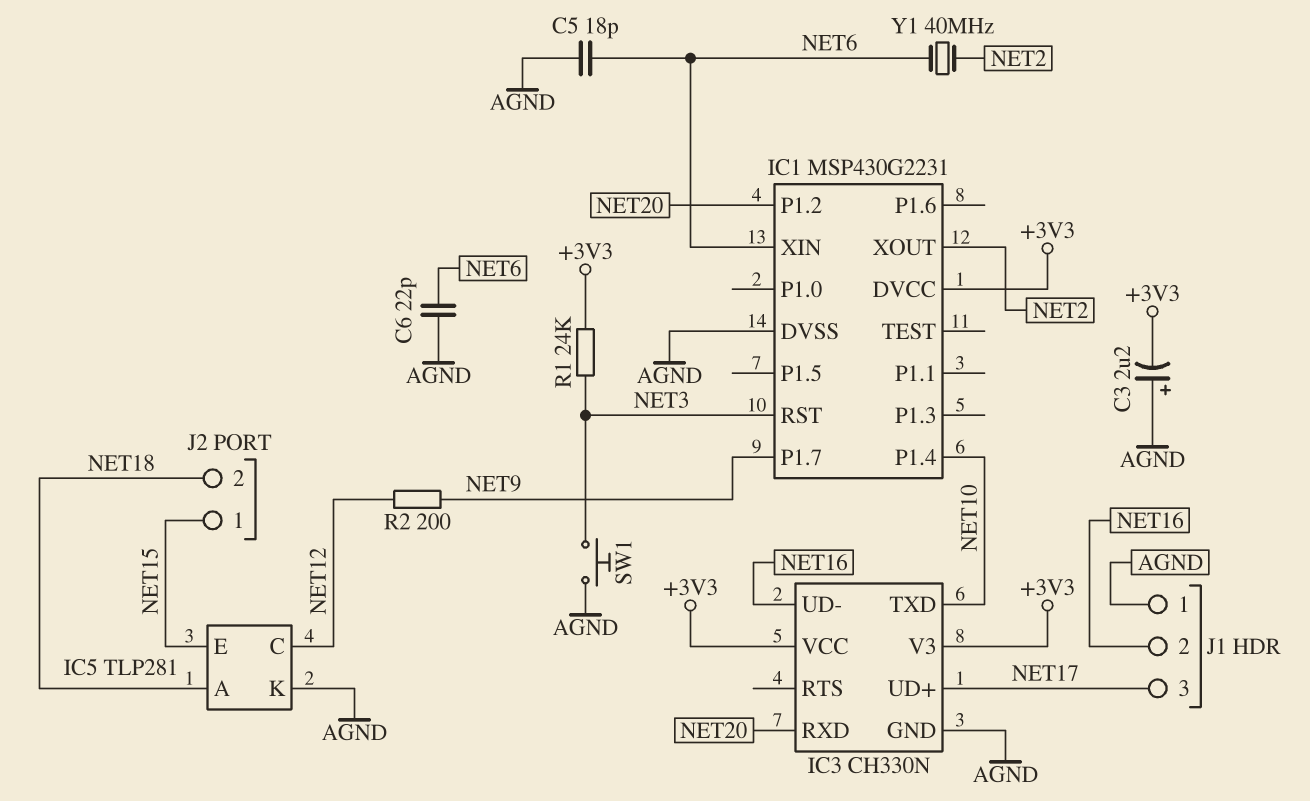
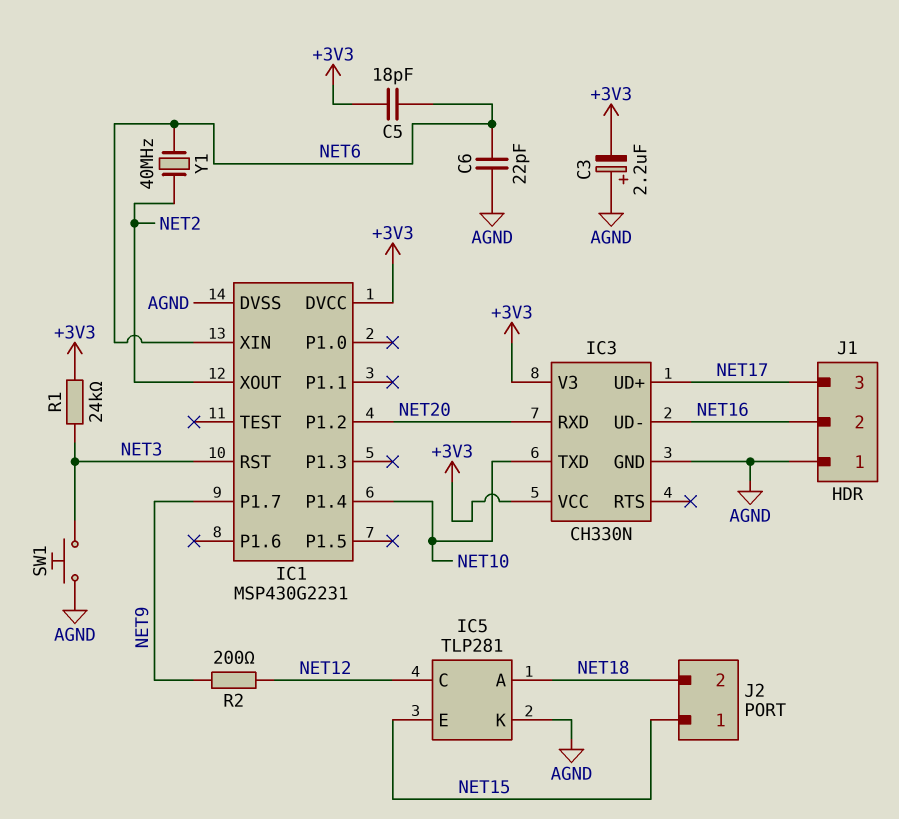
C5: 18pF (AGND, NET6) -> 18pF (+3V3, NET6)

